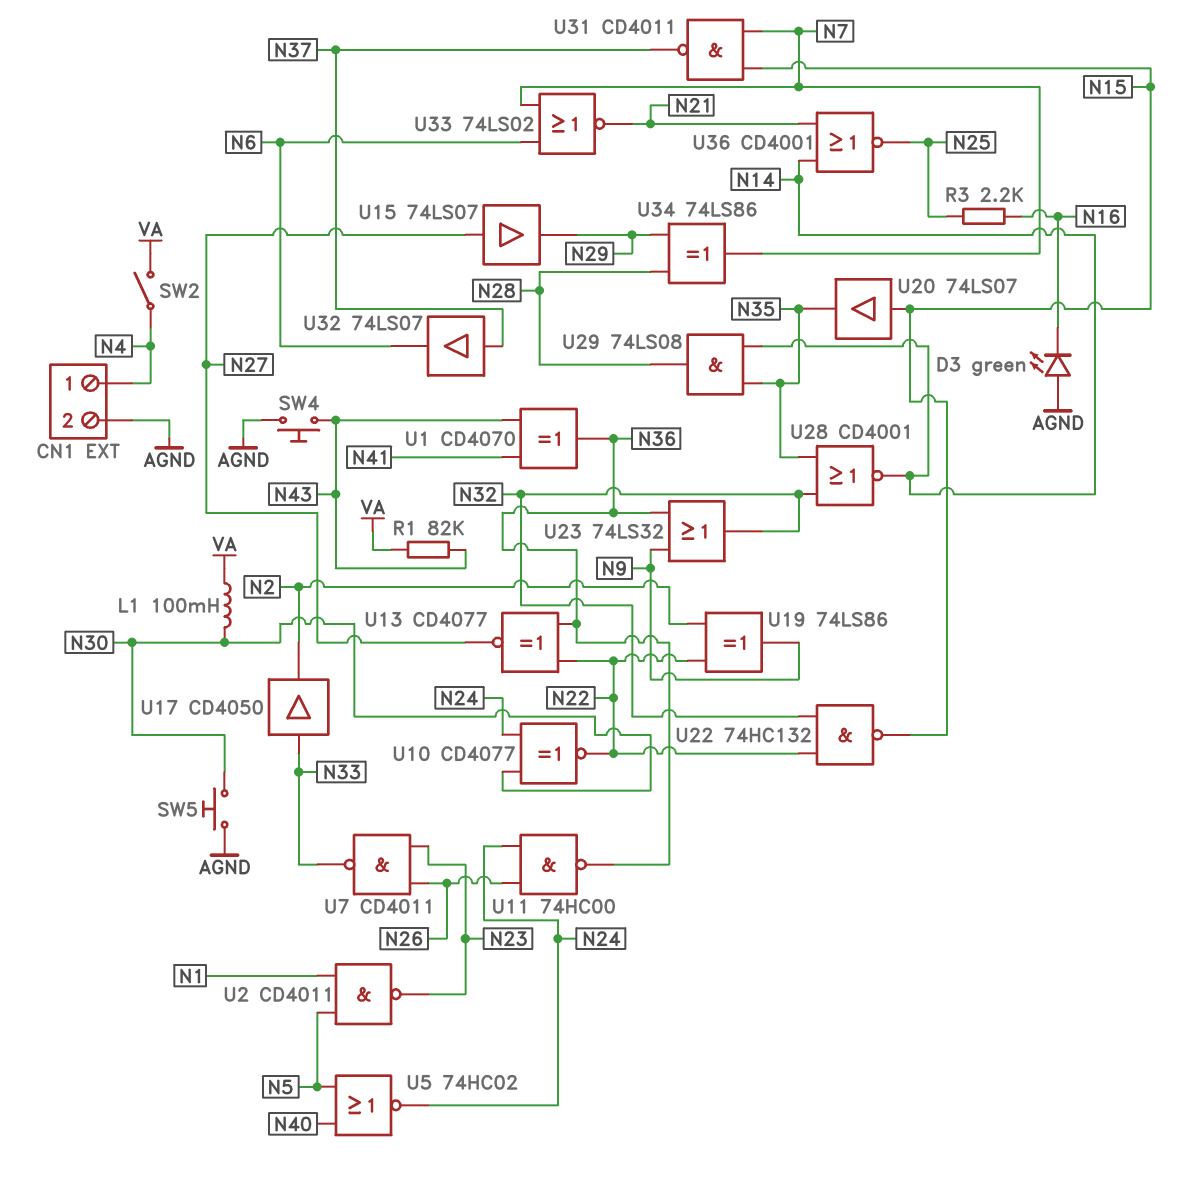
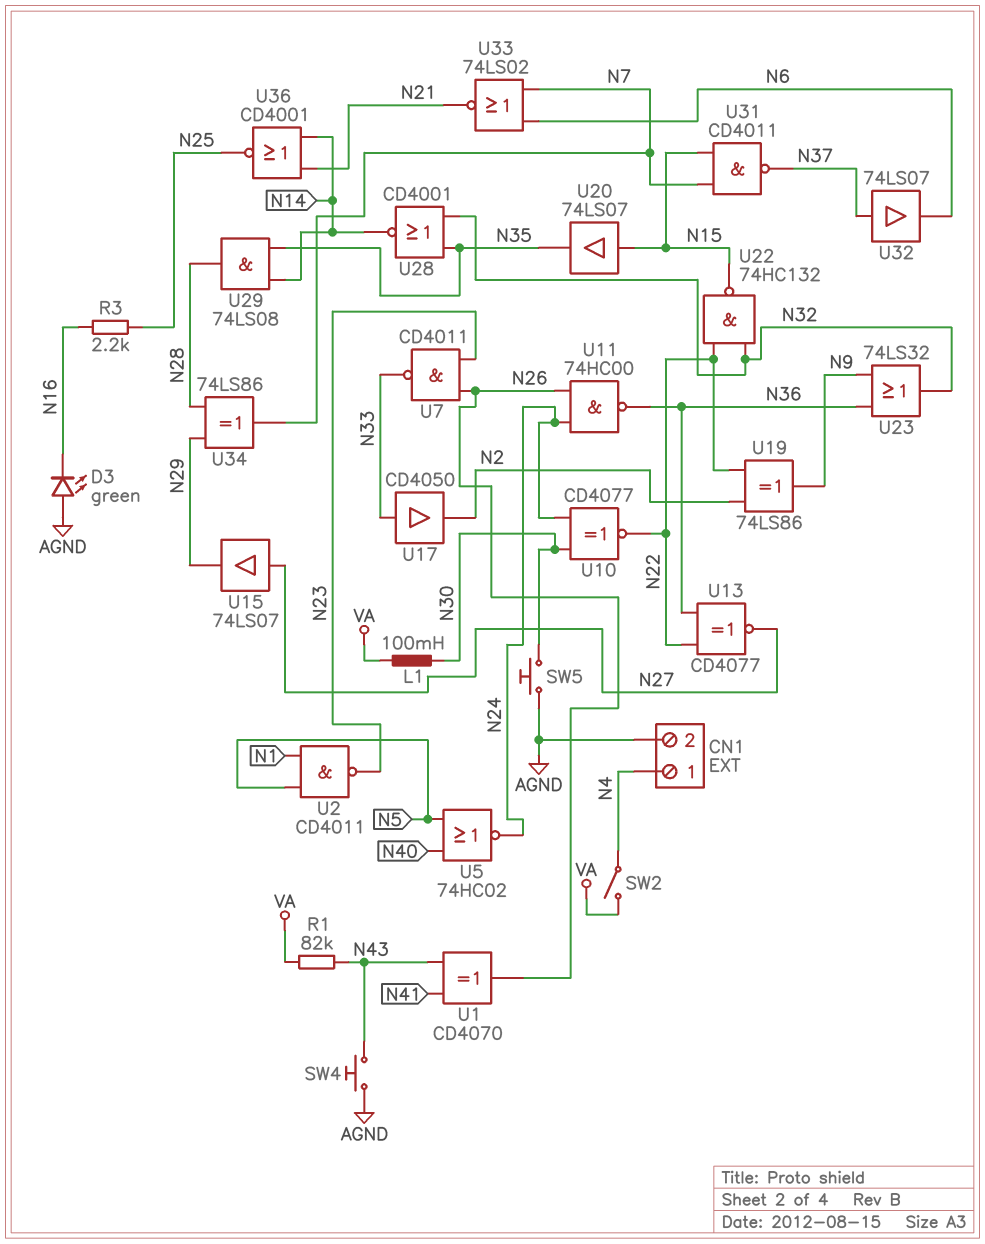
U1: XOR CD4070 (in N41, in N43, out N36) -> XOR CD4070 (in N41, in N43, out N26)

